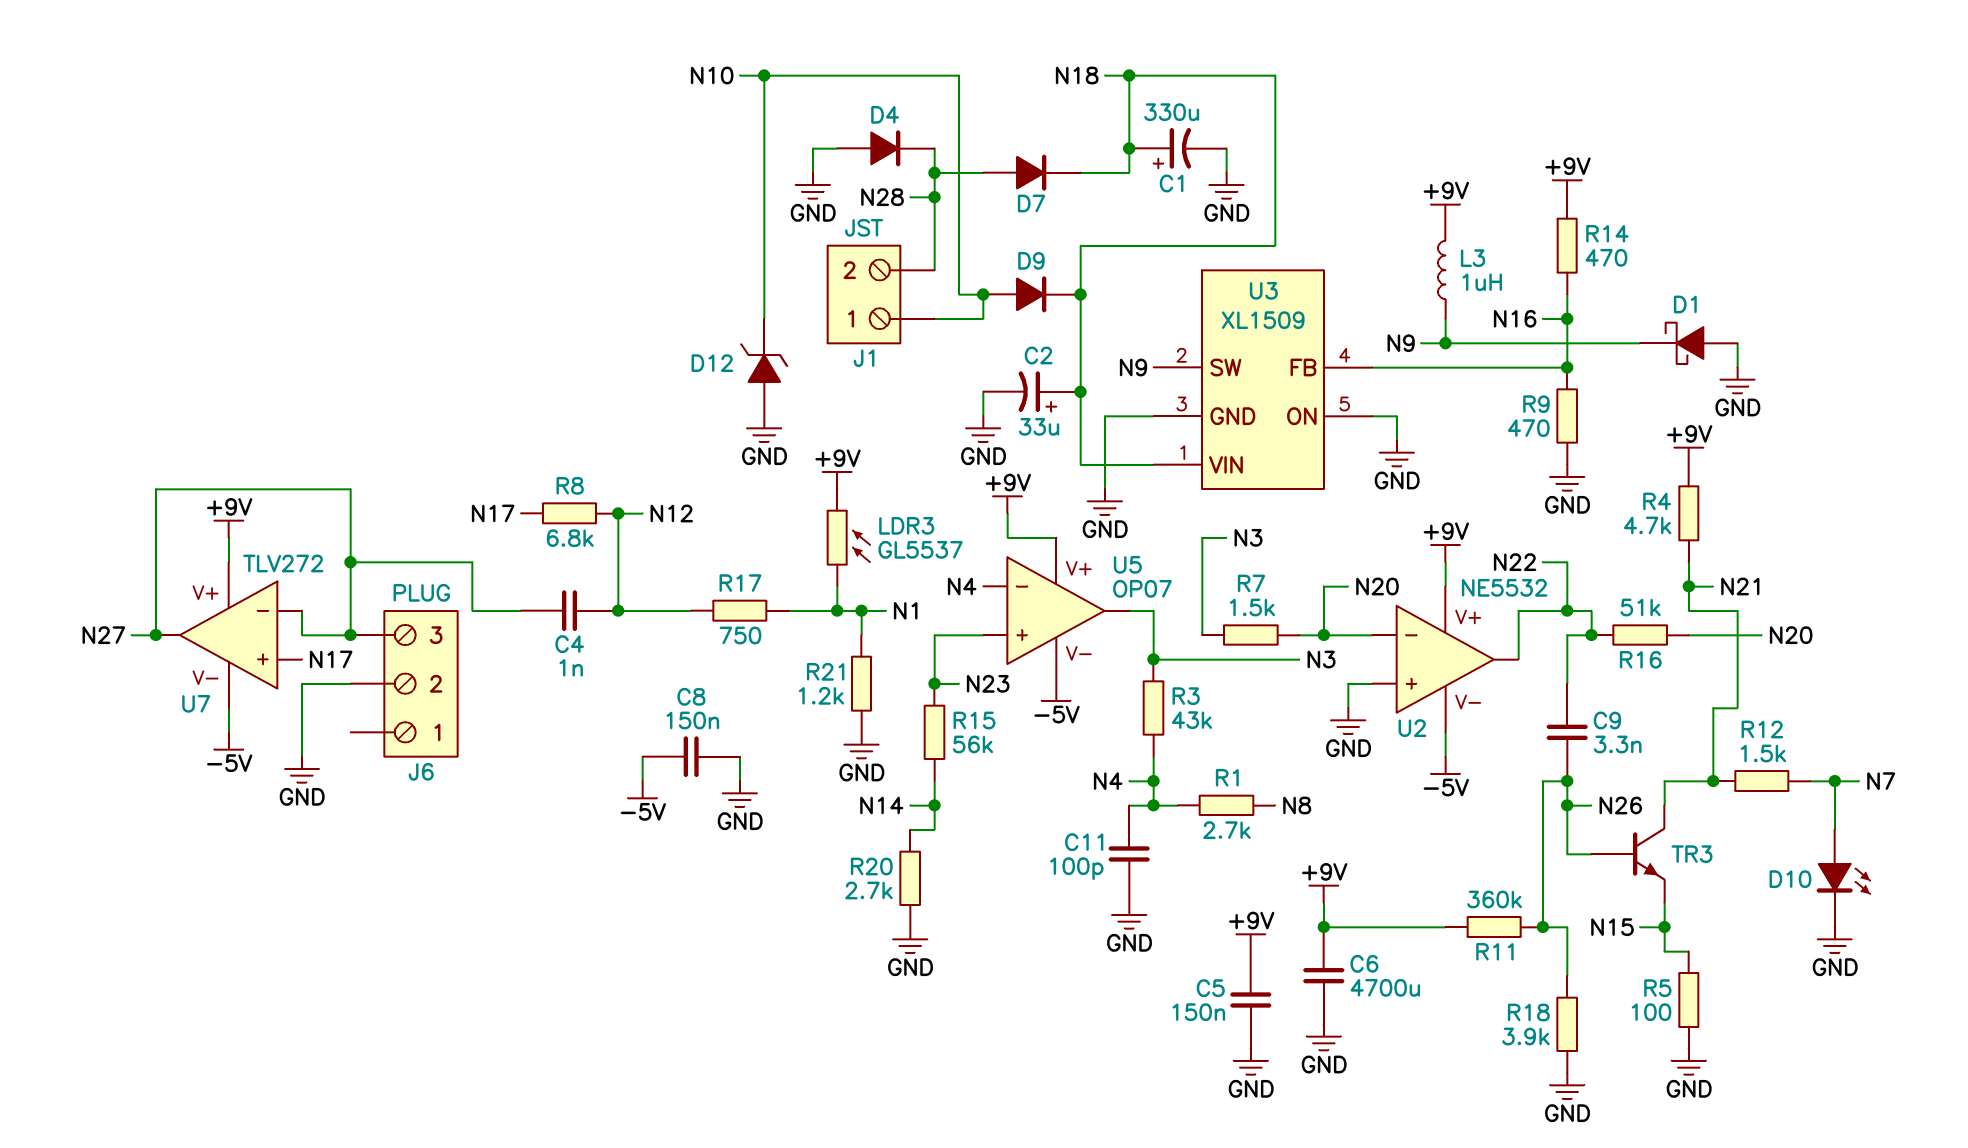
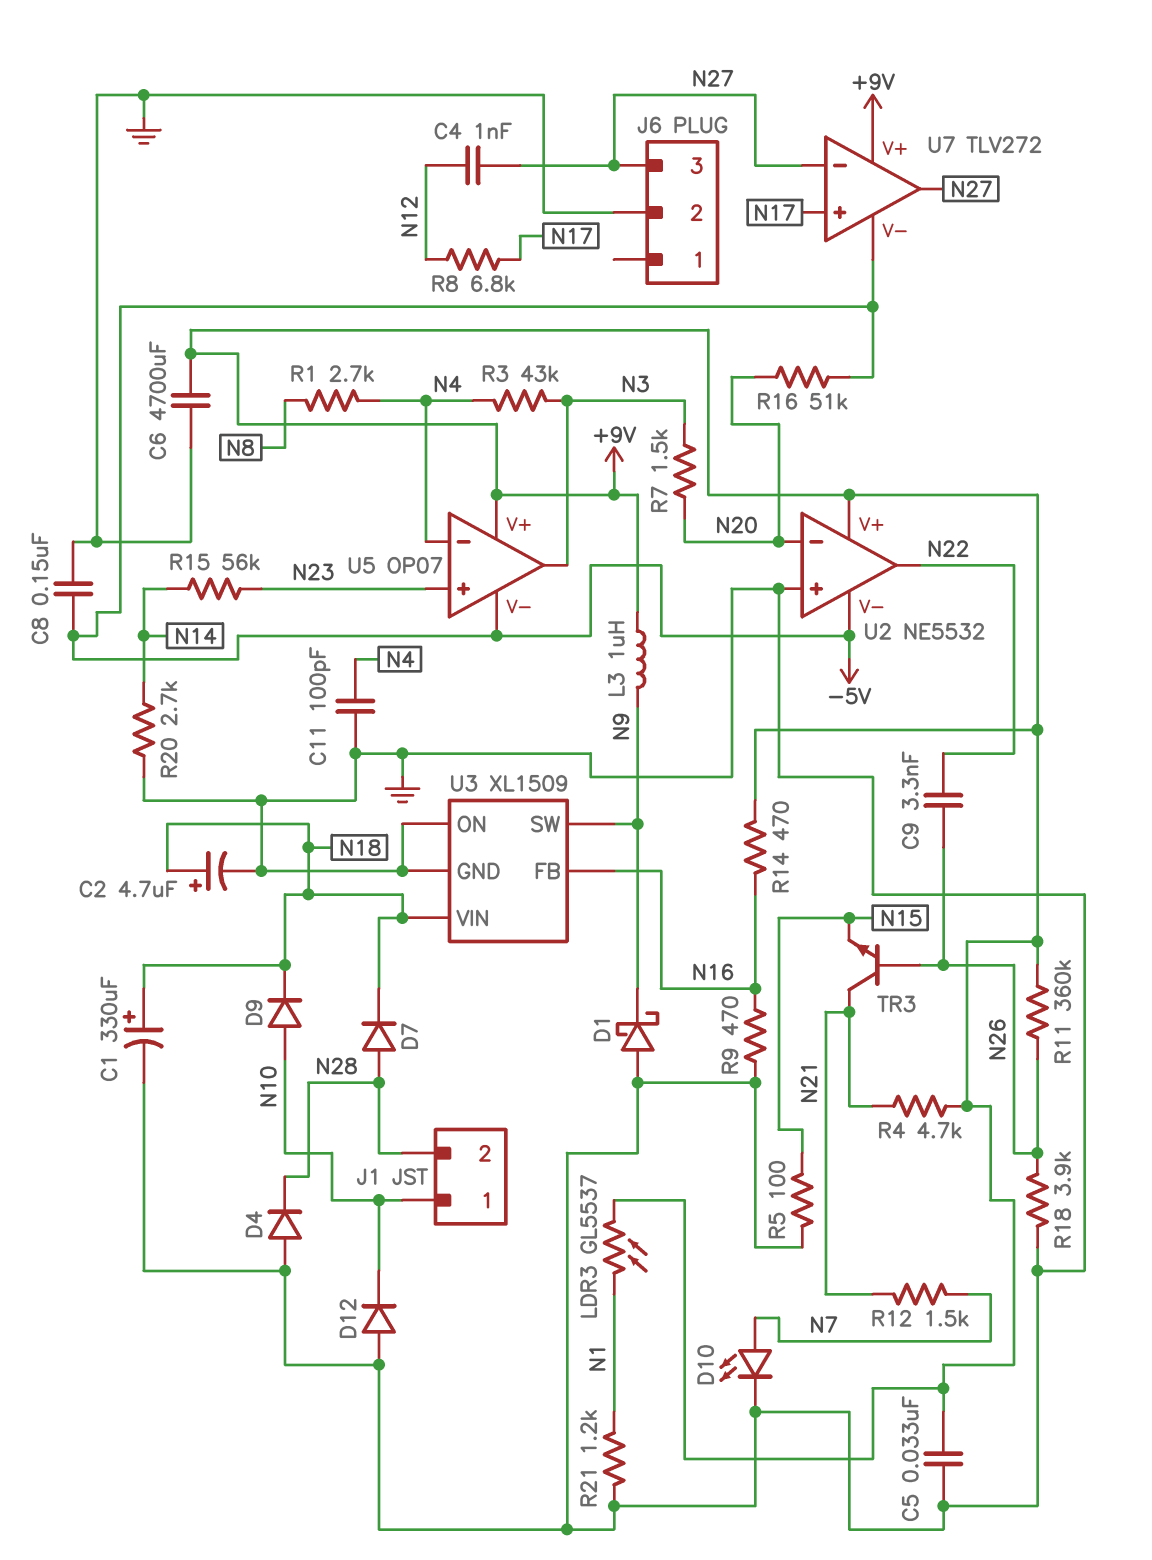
C2: 33uF (plus N18, minus GND) -> 4.7uF (plus N18, minus GND)
C5: 150nF (+9V, GND) -> 33nF (+9V, GND)
D12: zener (A GND, K N10) -> diode (A GND, K N10)
R16: 51k (N20, N22) -> 51k (-5V, N20)
R17: 750 (N1, N12) -> none

